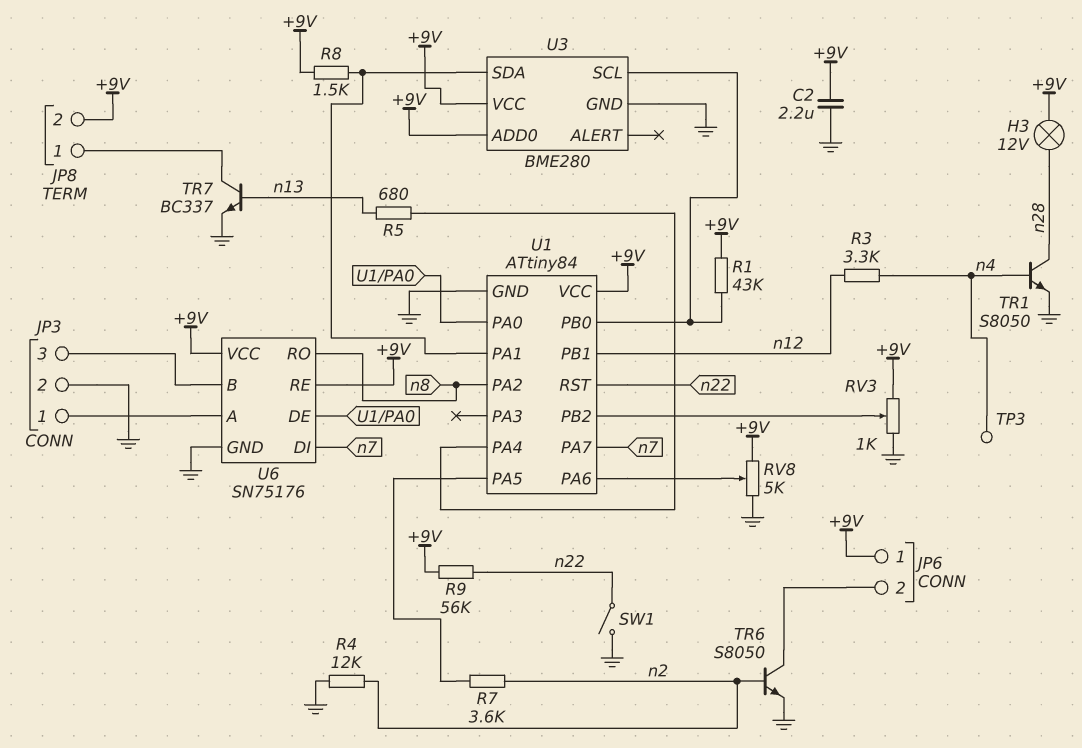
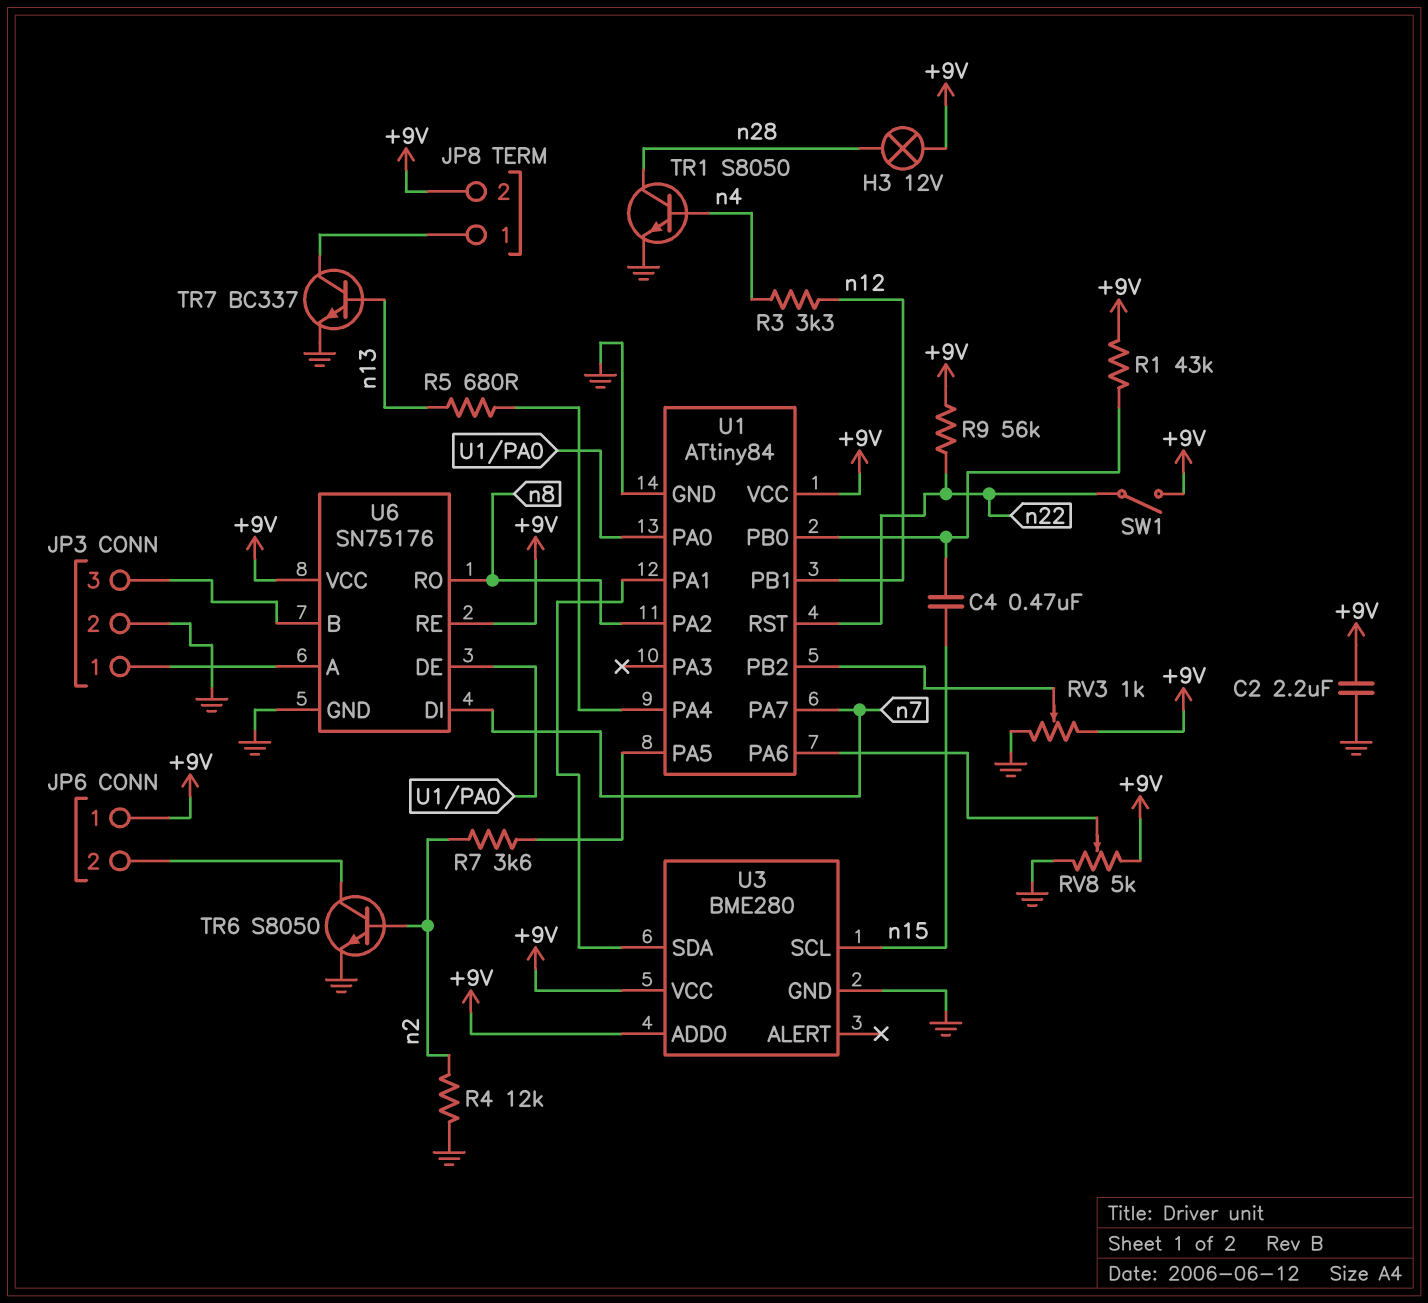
C4: none -> 470nF (U1/PB0, n15)
R8: 1.5k (+9V, U1/PA1) -> none
SW1: switch (GND, n22) -> switch (+9V, n22)
TP3: test point (n4) -> none
U3 pin SCL: U1/PB0 -> n15

